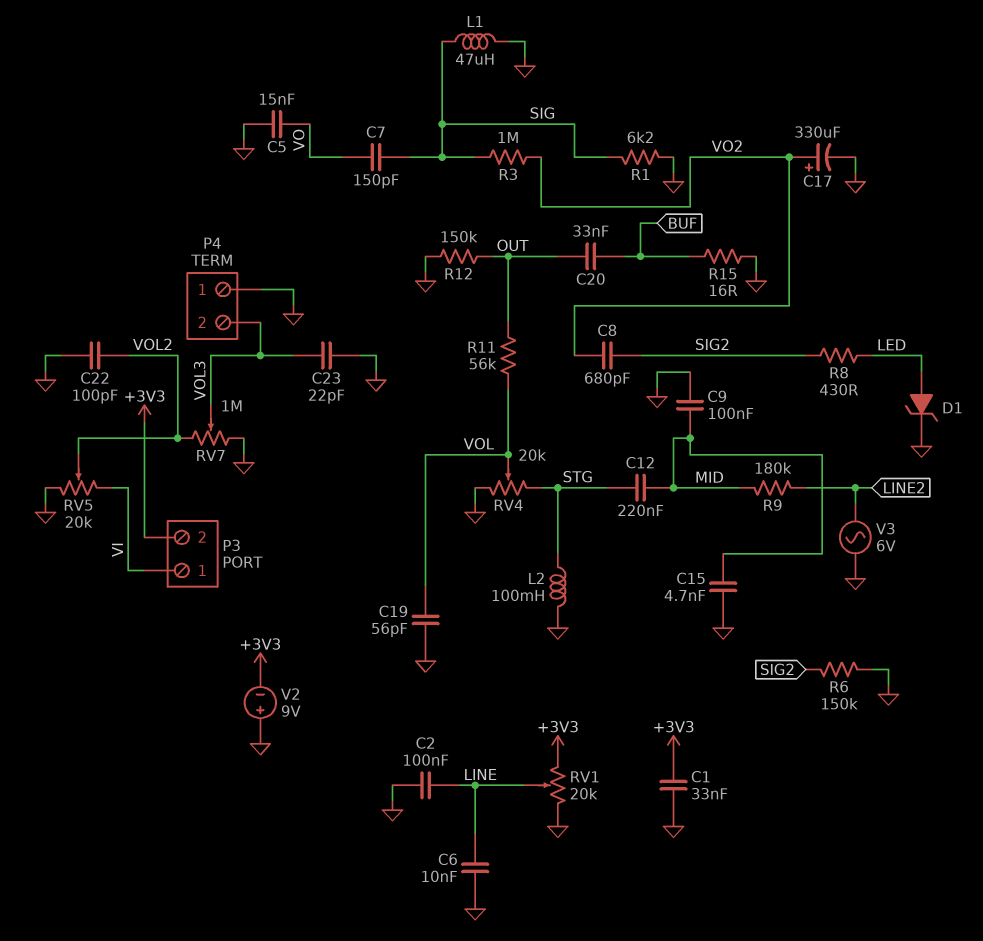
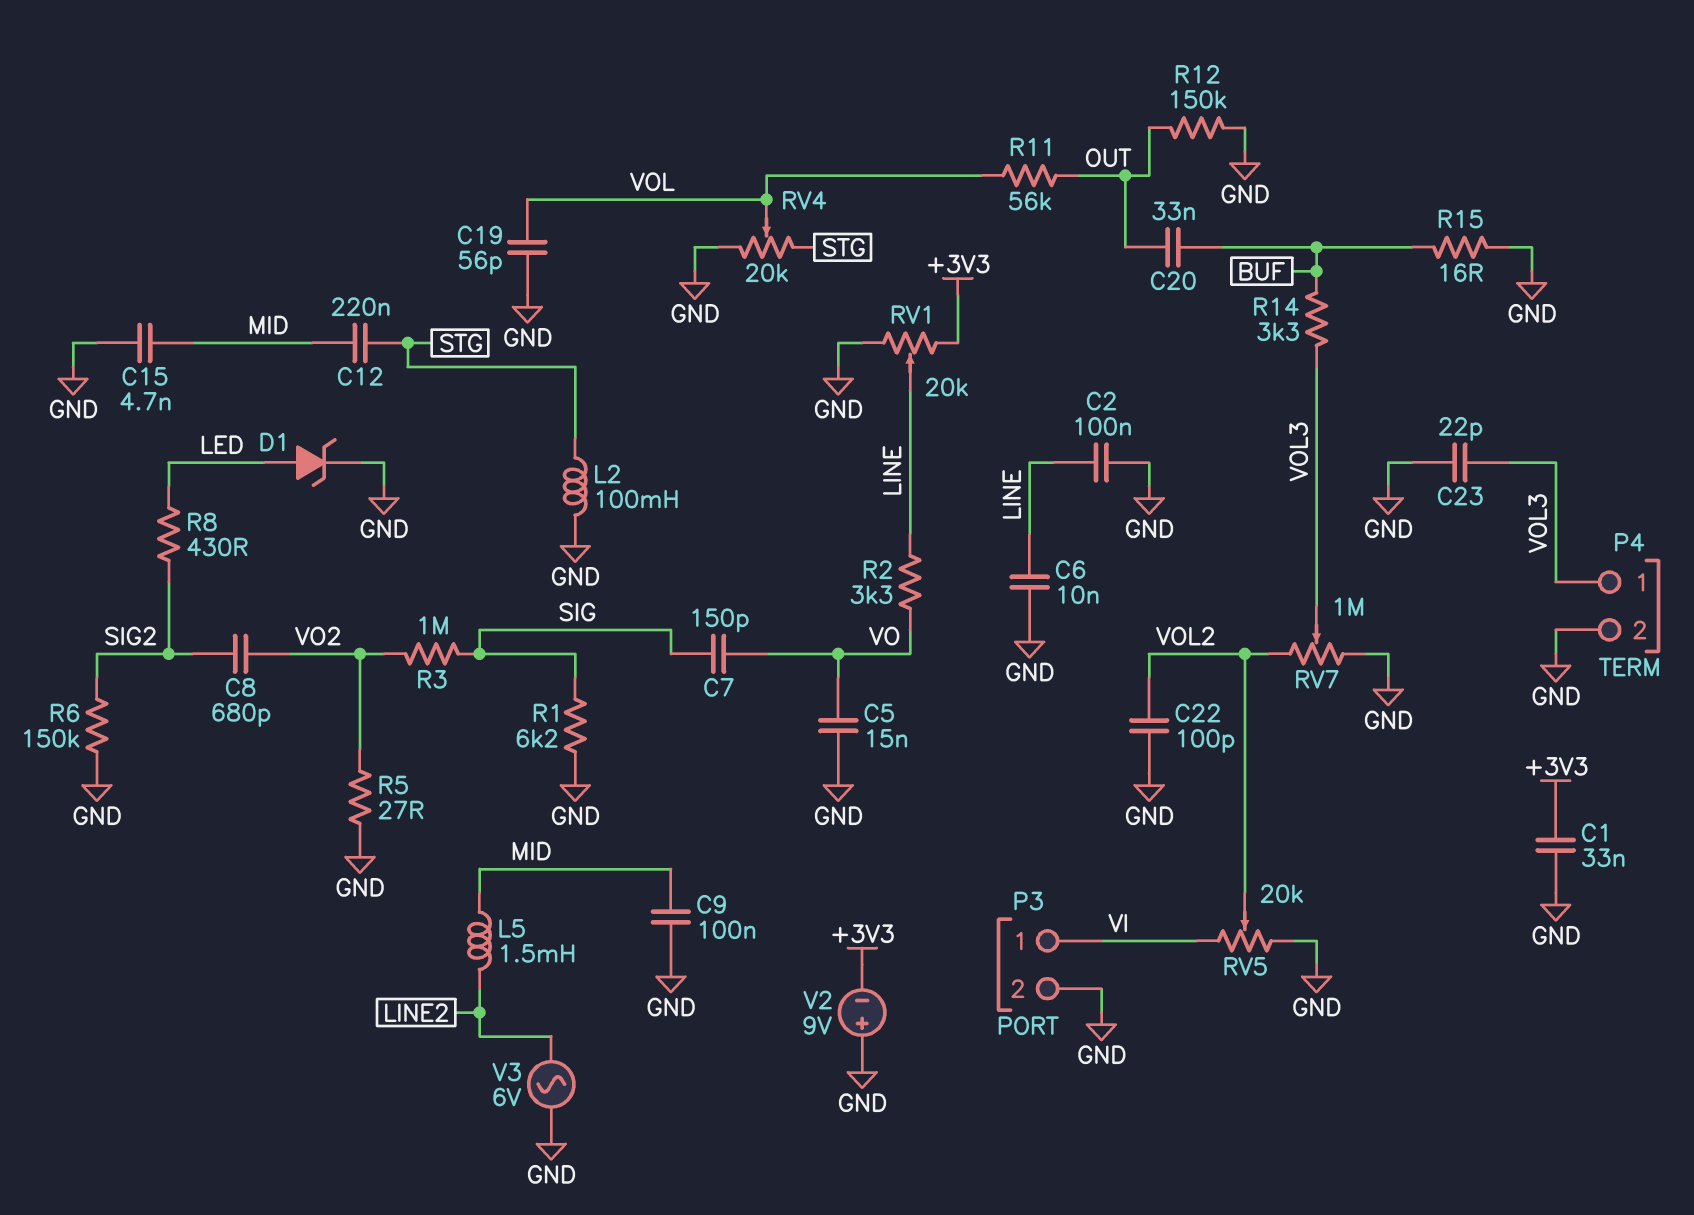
C17: 330uF (plus VO2, minus GND) -> none
L1: 47uH (GND, SIG) -> none
L5: none -> 1.5mH (LINE2, MID)
P3 pin 2: +3V3 -> GND
P4 pin 1: GND -> VOL3
P4 pin 2: VOL3 -> GND
R2: none -> 3.3k (LINE, VO)
R5: none -> 27 (GND, VO2)
R9: 180k (LINE2, MID) -> none
R14: none -> 3.3k (BUF, VOL3)

